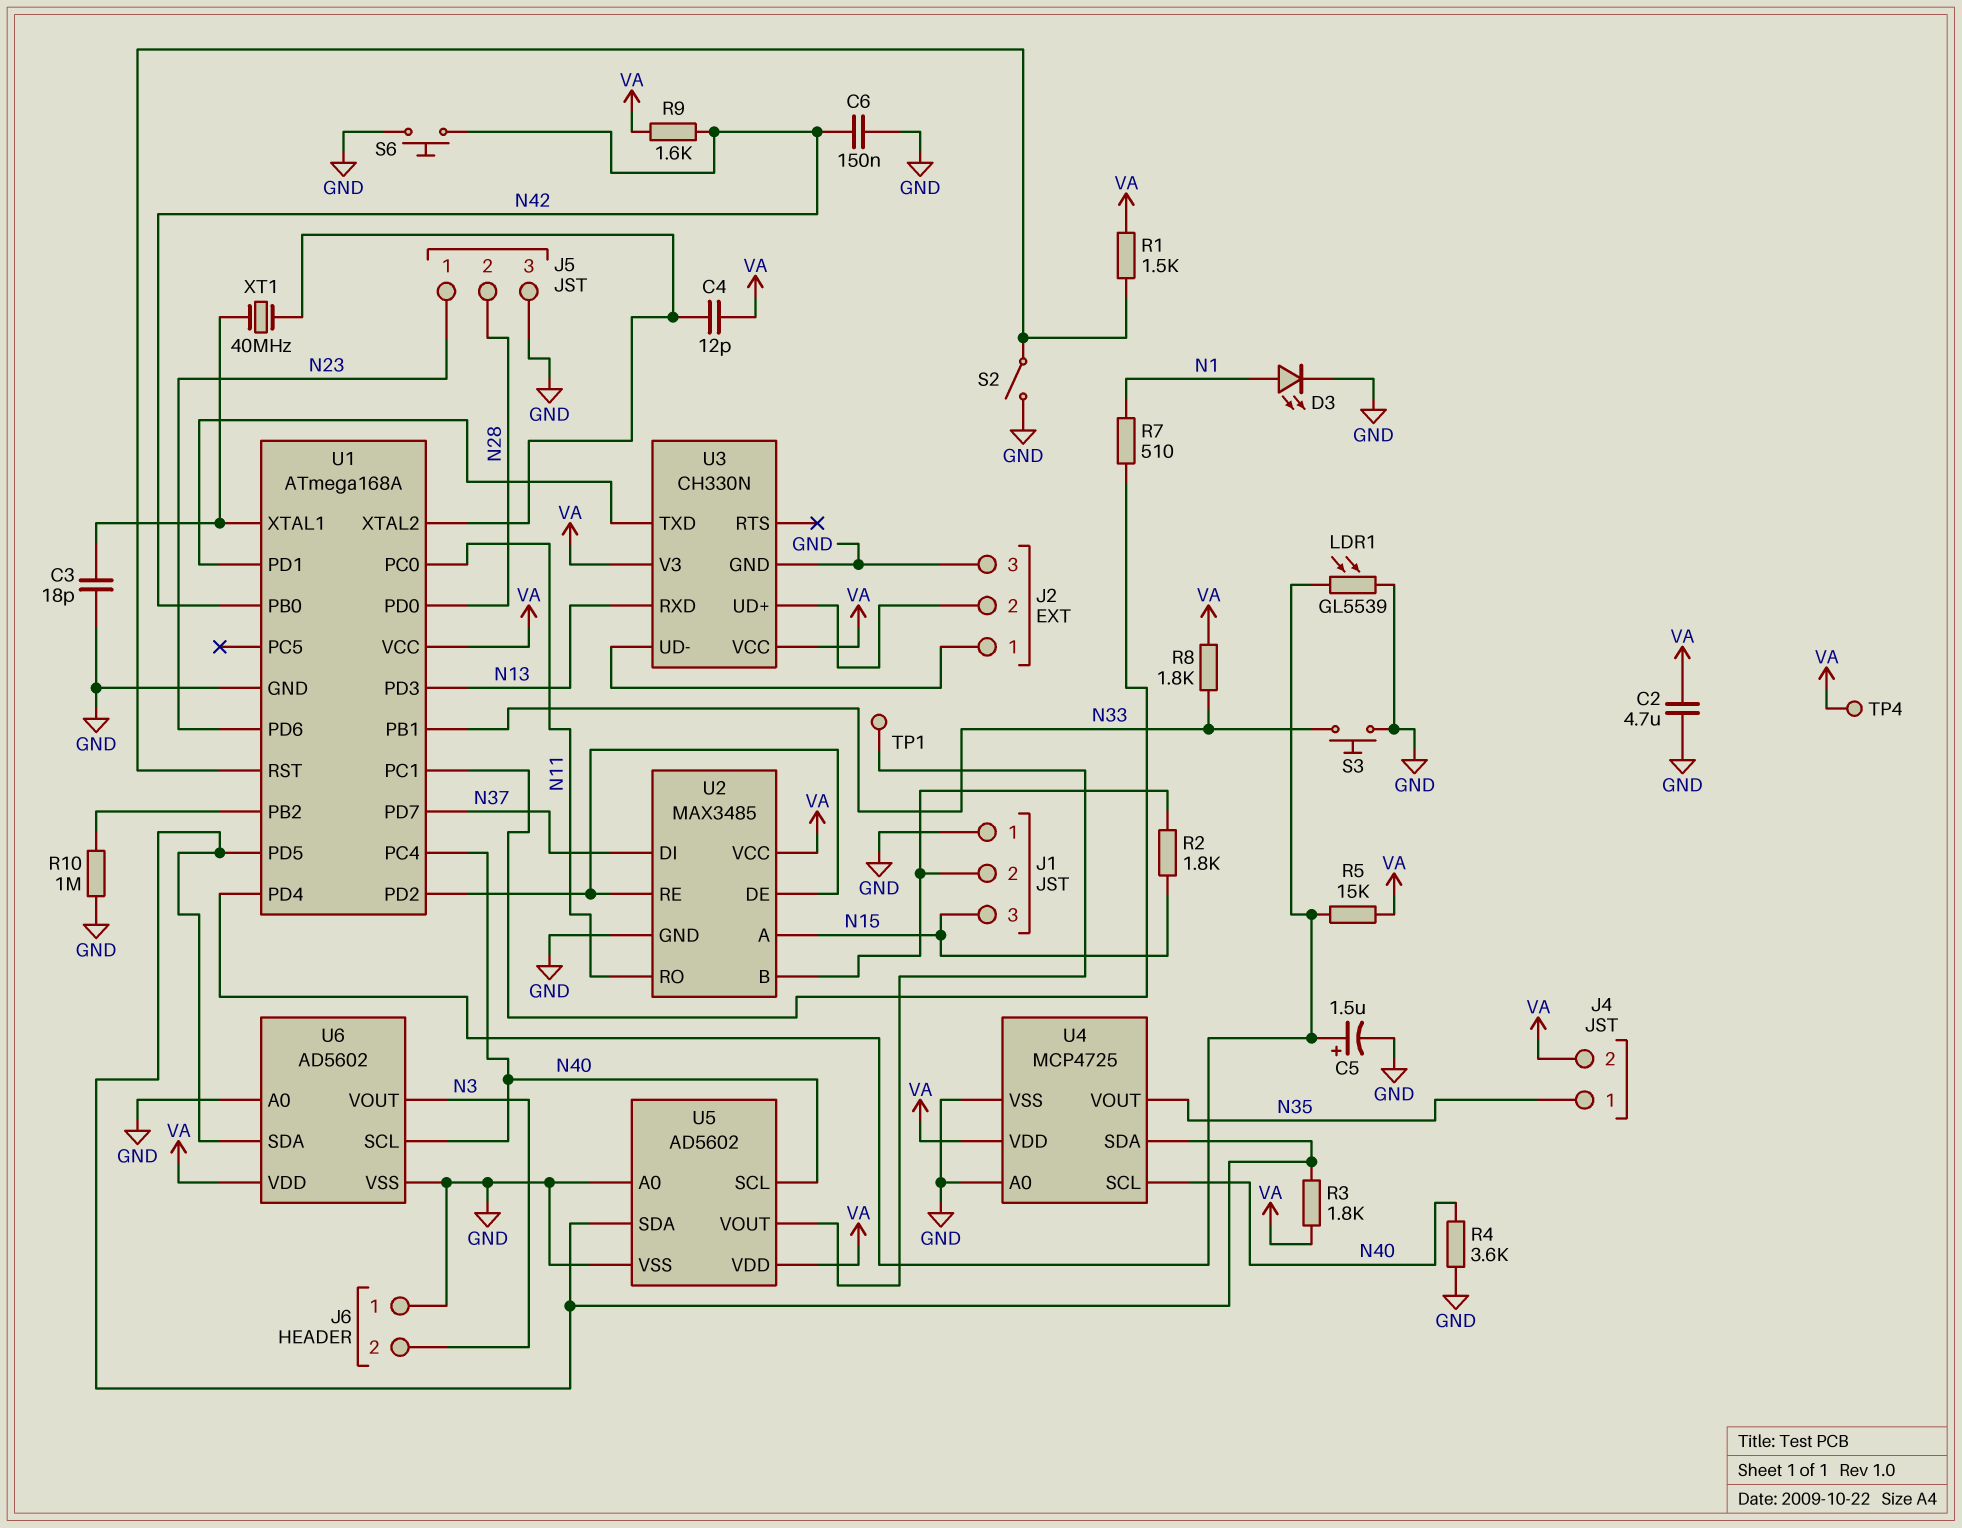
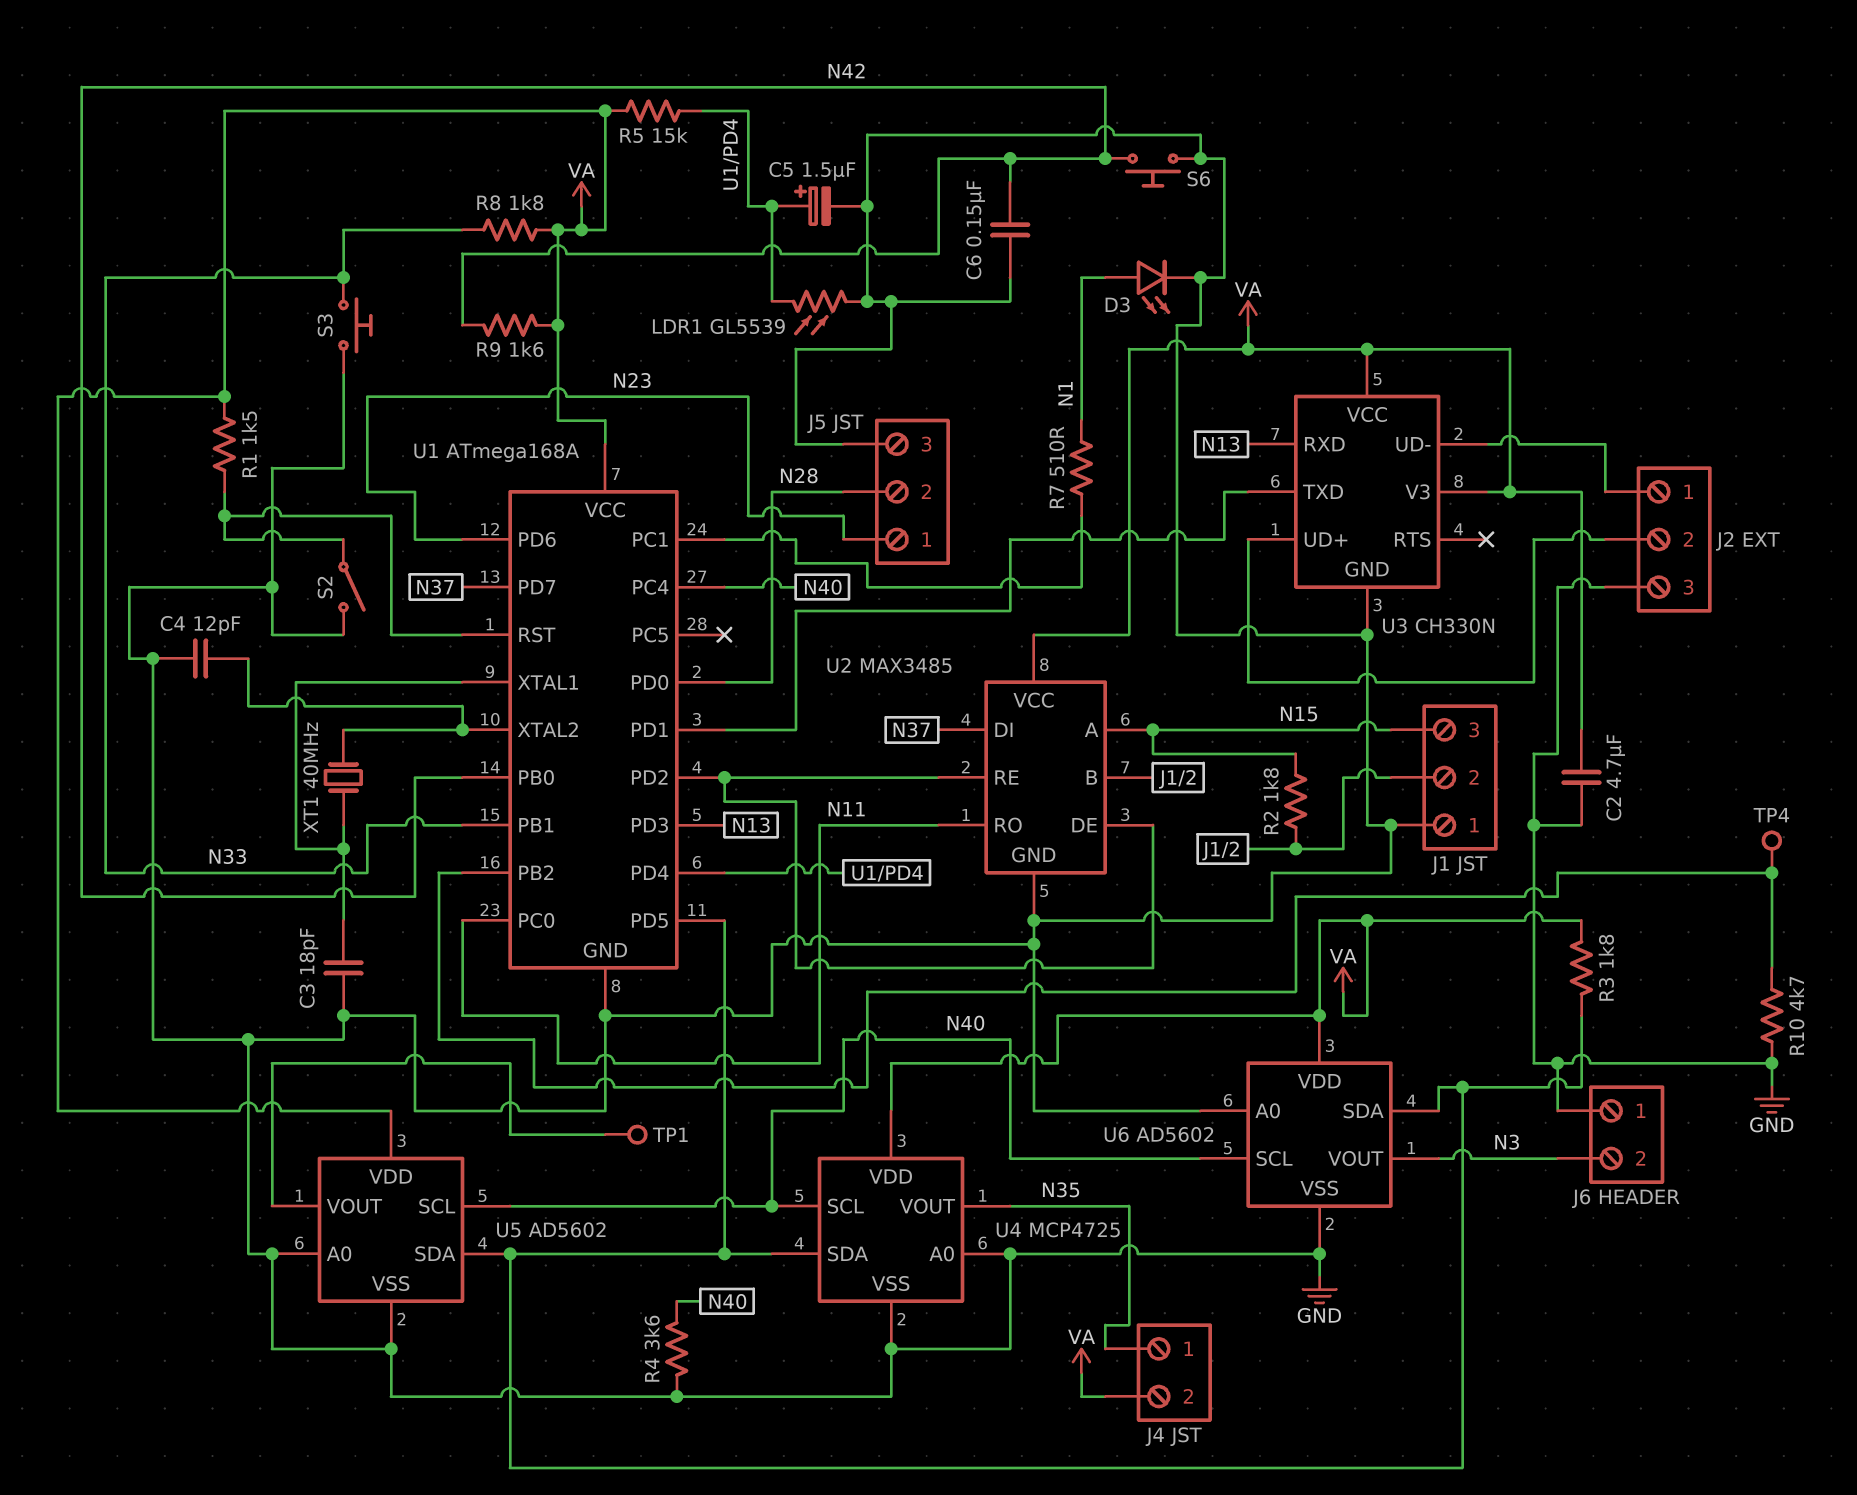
C4: 12pF (U1/XTAL2, VA) -> 12pF (GND, U1/XTAL2)
R10: 1M (GND, U1/PB2) -> 4.7k (GND, U1/PB2)
TP4: test point (VA) -> test point (U1/PB2)

